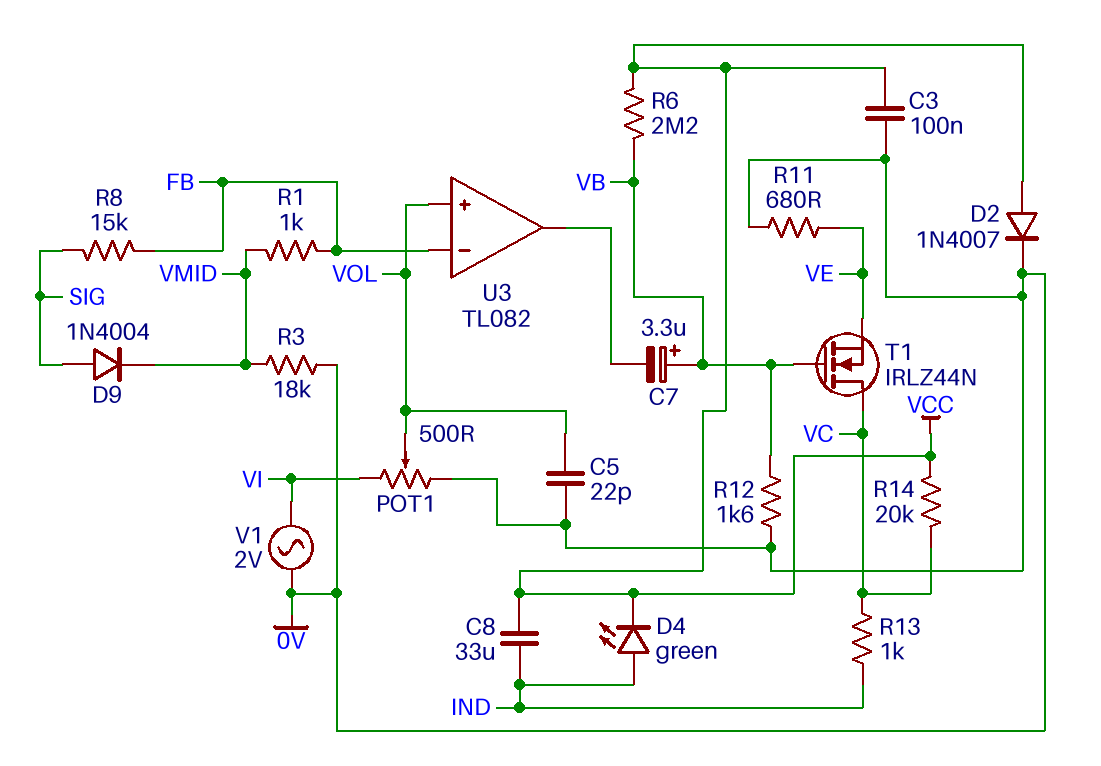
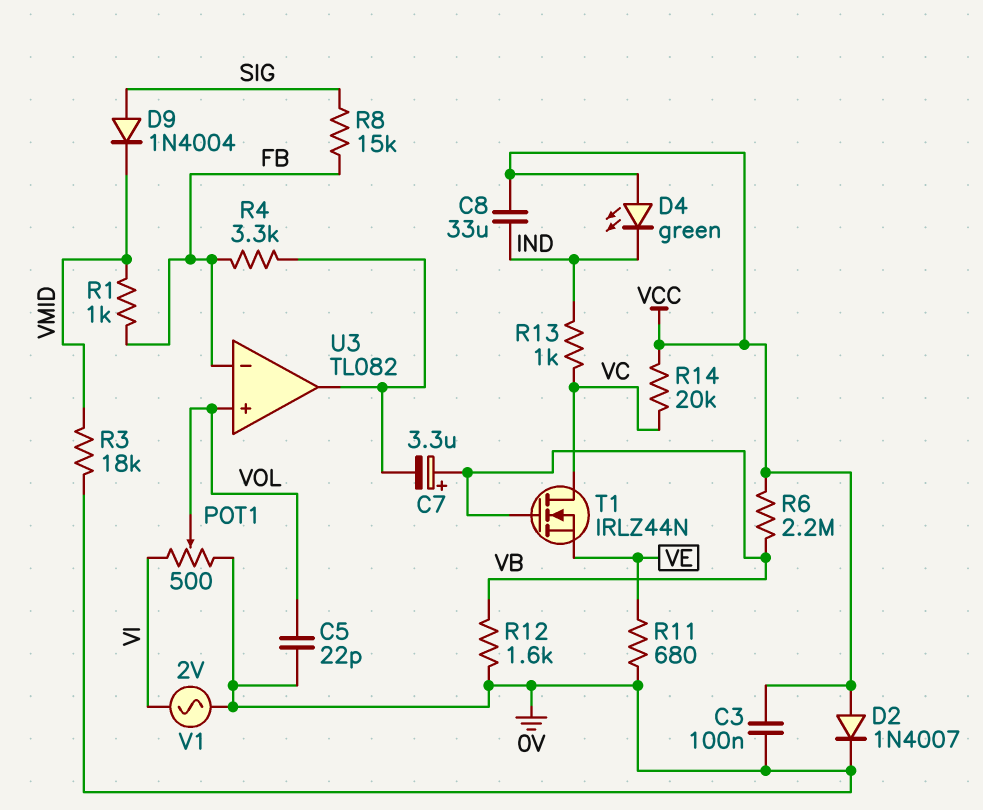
D4: LED green (A IND, K VCC) -> LED green (A VCC, K IND)
R4: none -> 3.3k (FB, U3/out)

